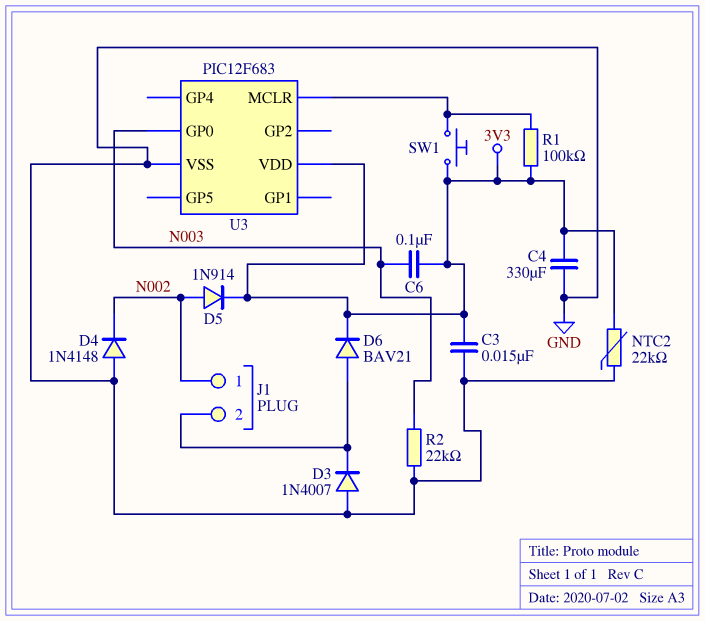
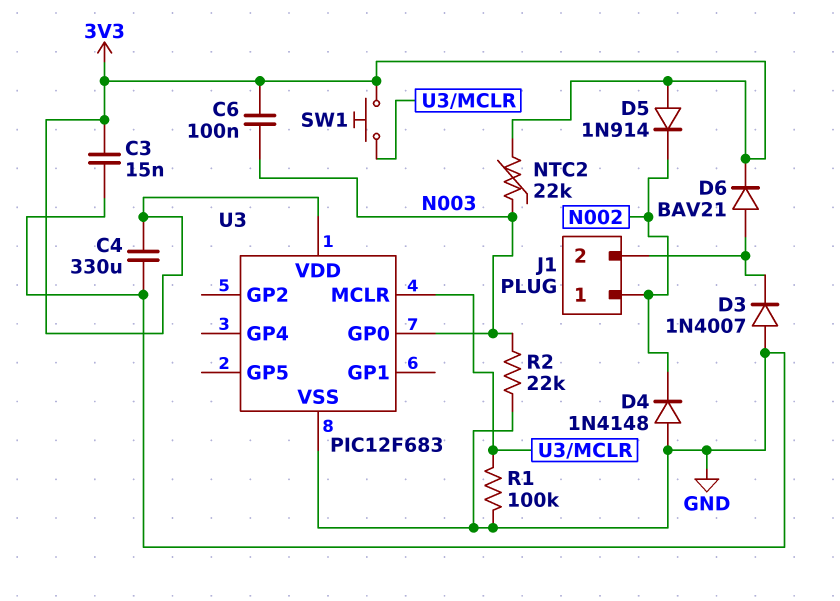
D5: diode 1N914 (A N002, K 3V3) -> diode 1N914 (A 3V3, K N002)
NTC2: 22k (3V3, GND) -> 22k (3V3, N003)
R1: 100k (3V3, U3/MCLR) -> 100k (GND, U3/MCLR)

